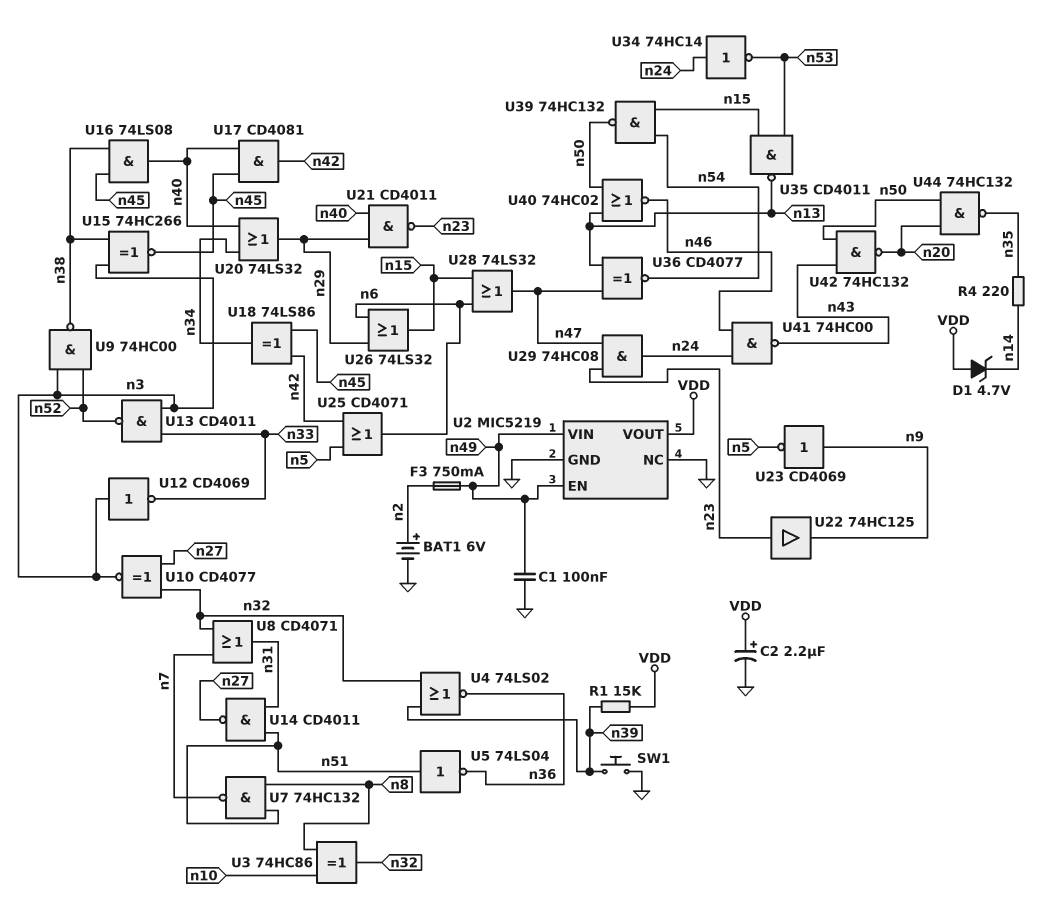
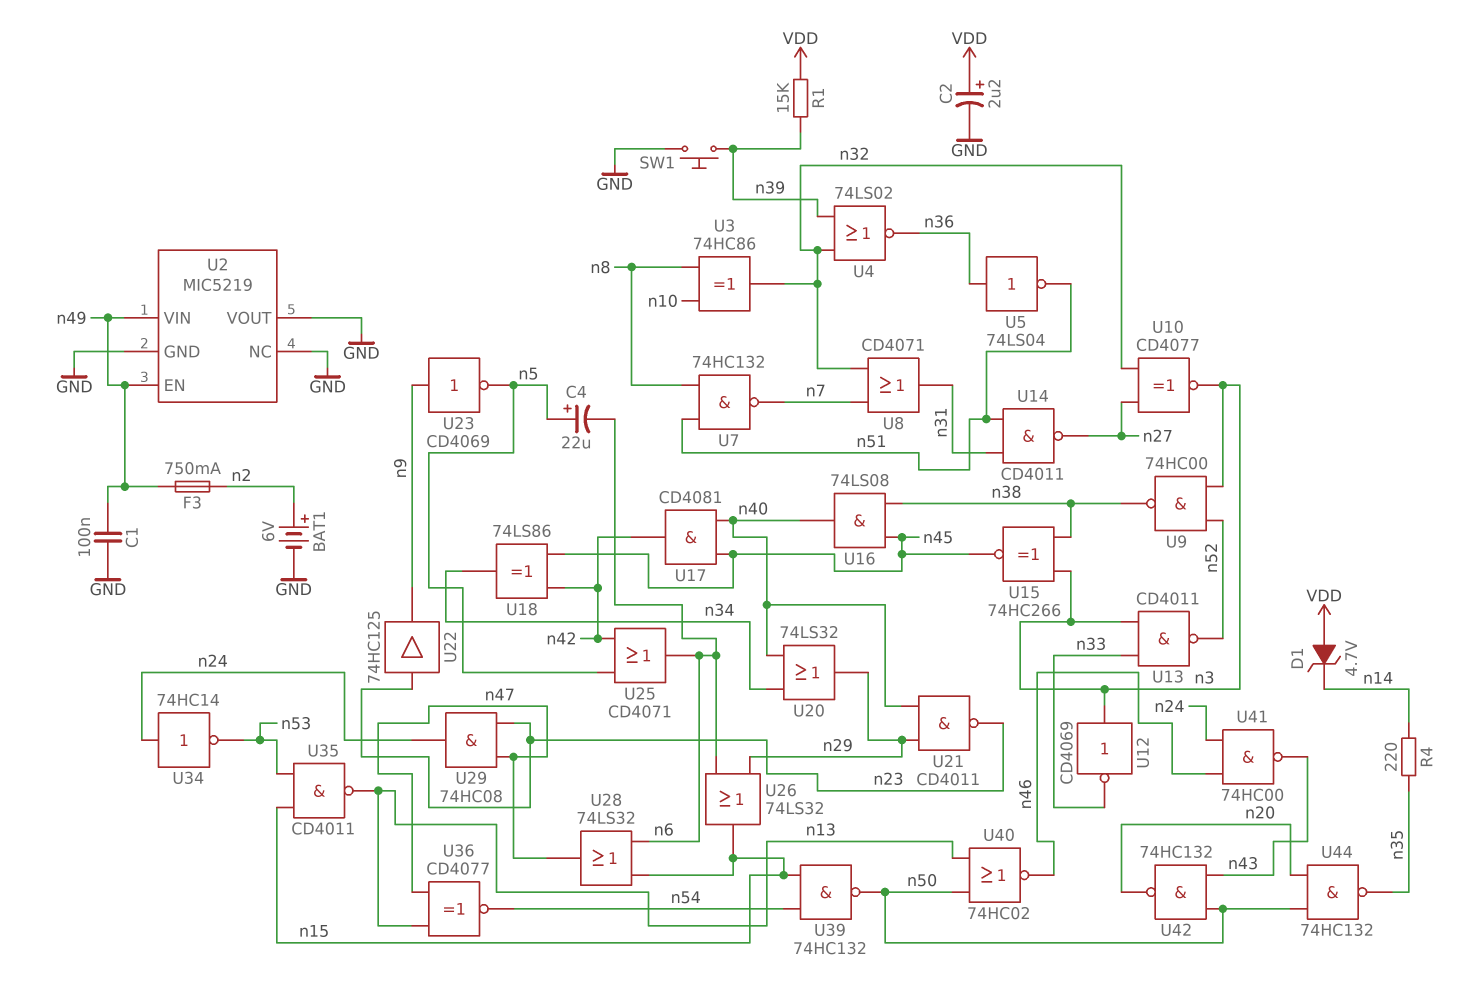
C4: none -> 22uF (plus n5, minus n6)
U2 pin VOUT: VDD -> GND
U5: NOT 74LS04 (in n51, out n36) -> NOT 74LS04 (in n36, out n51)

